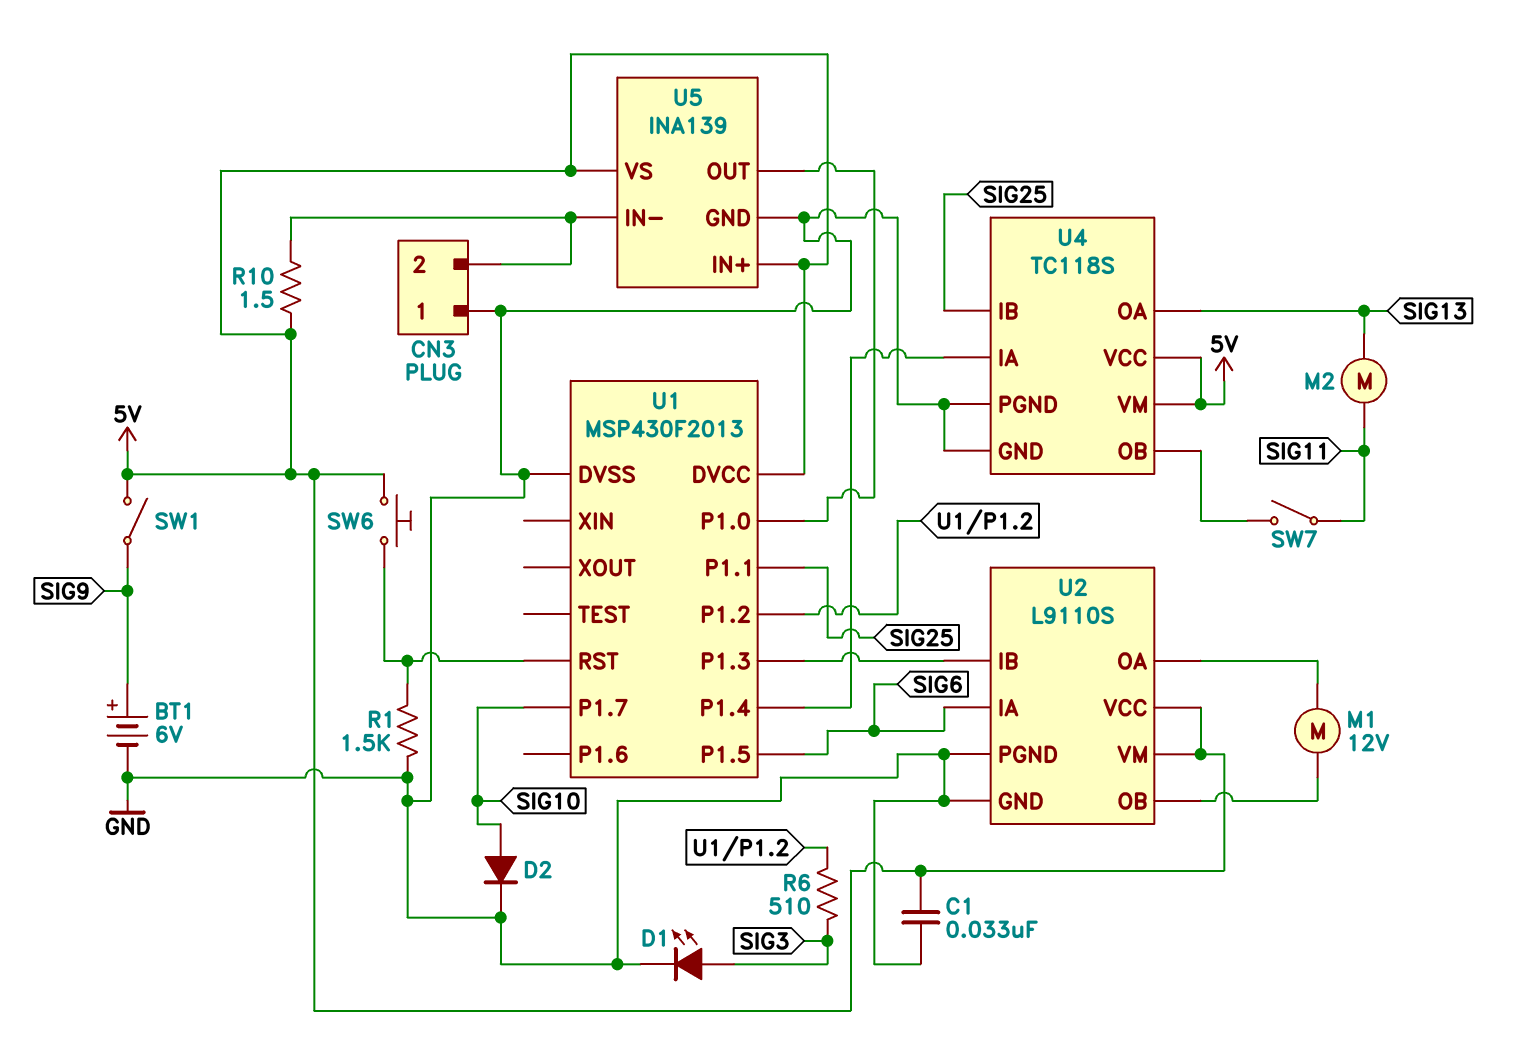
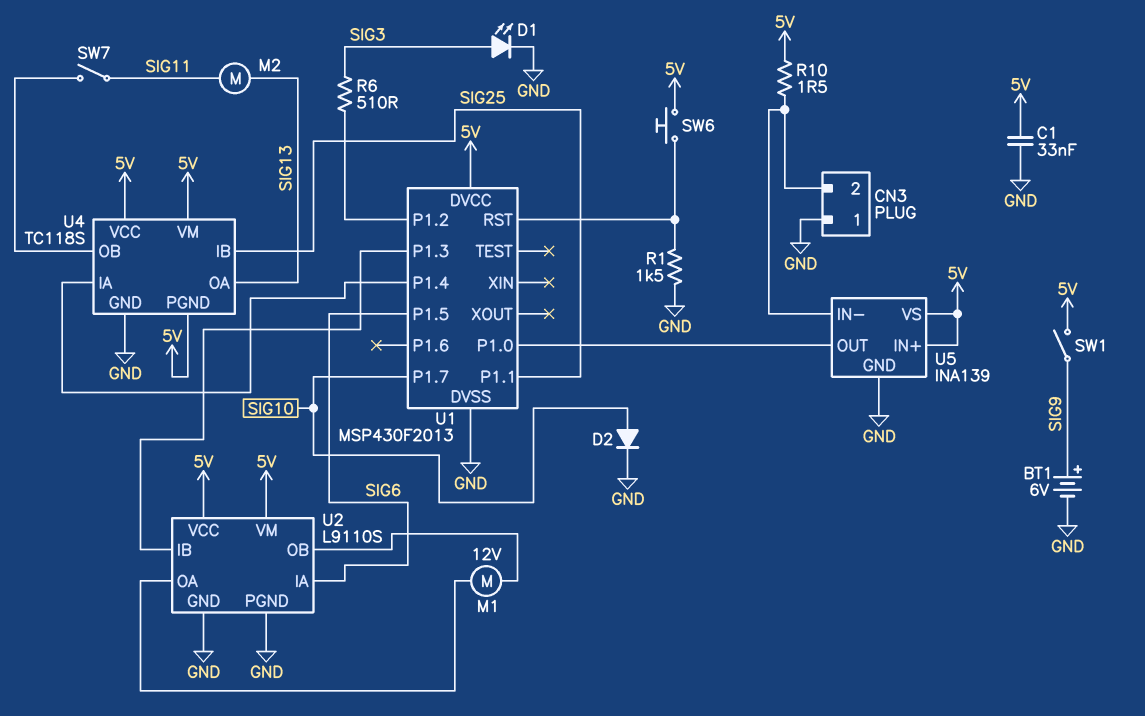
U4 pin PGND: GND -> 5V

